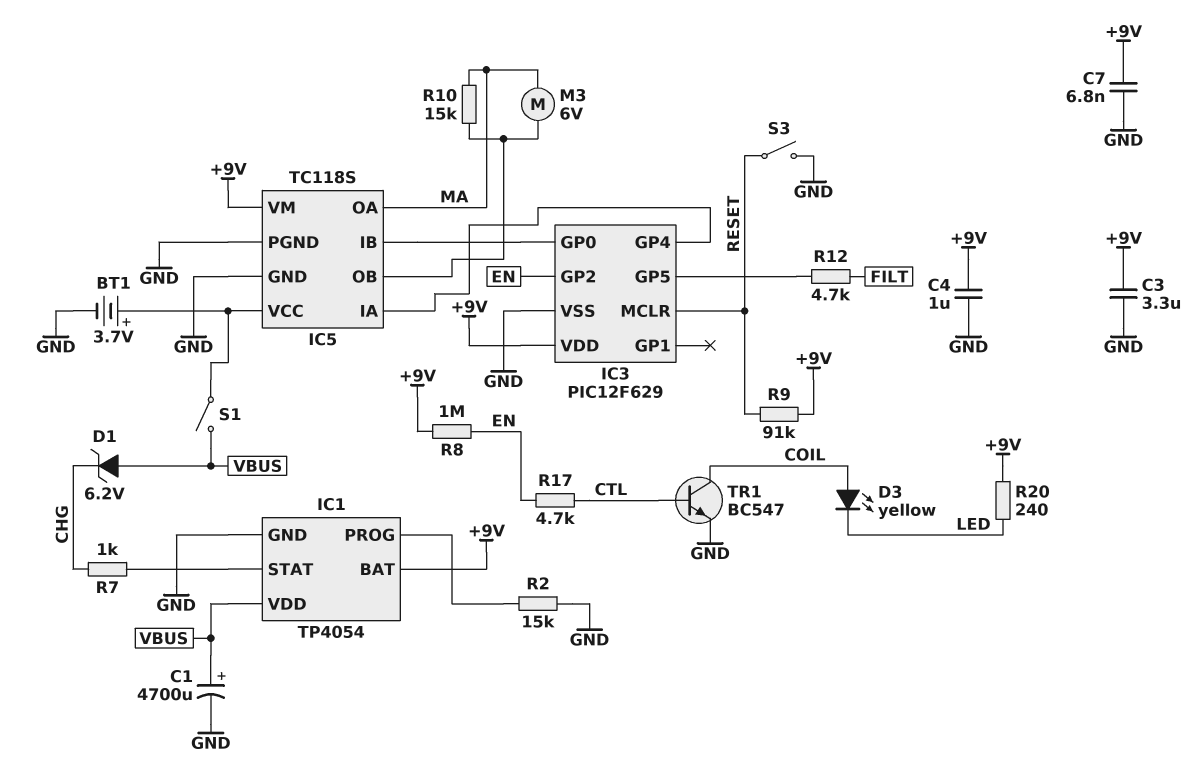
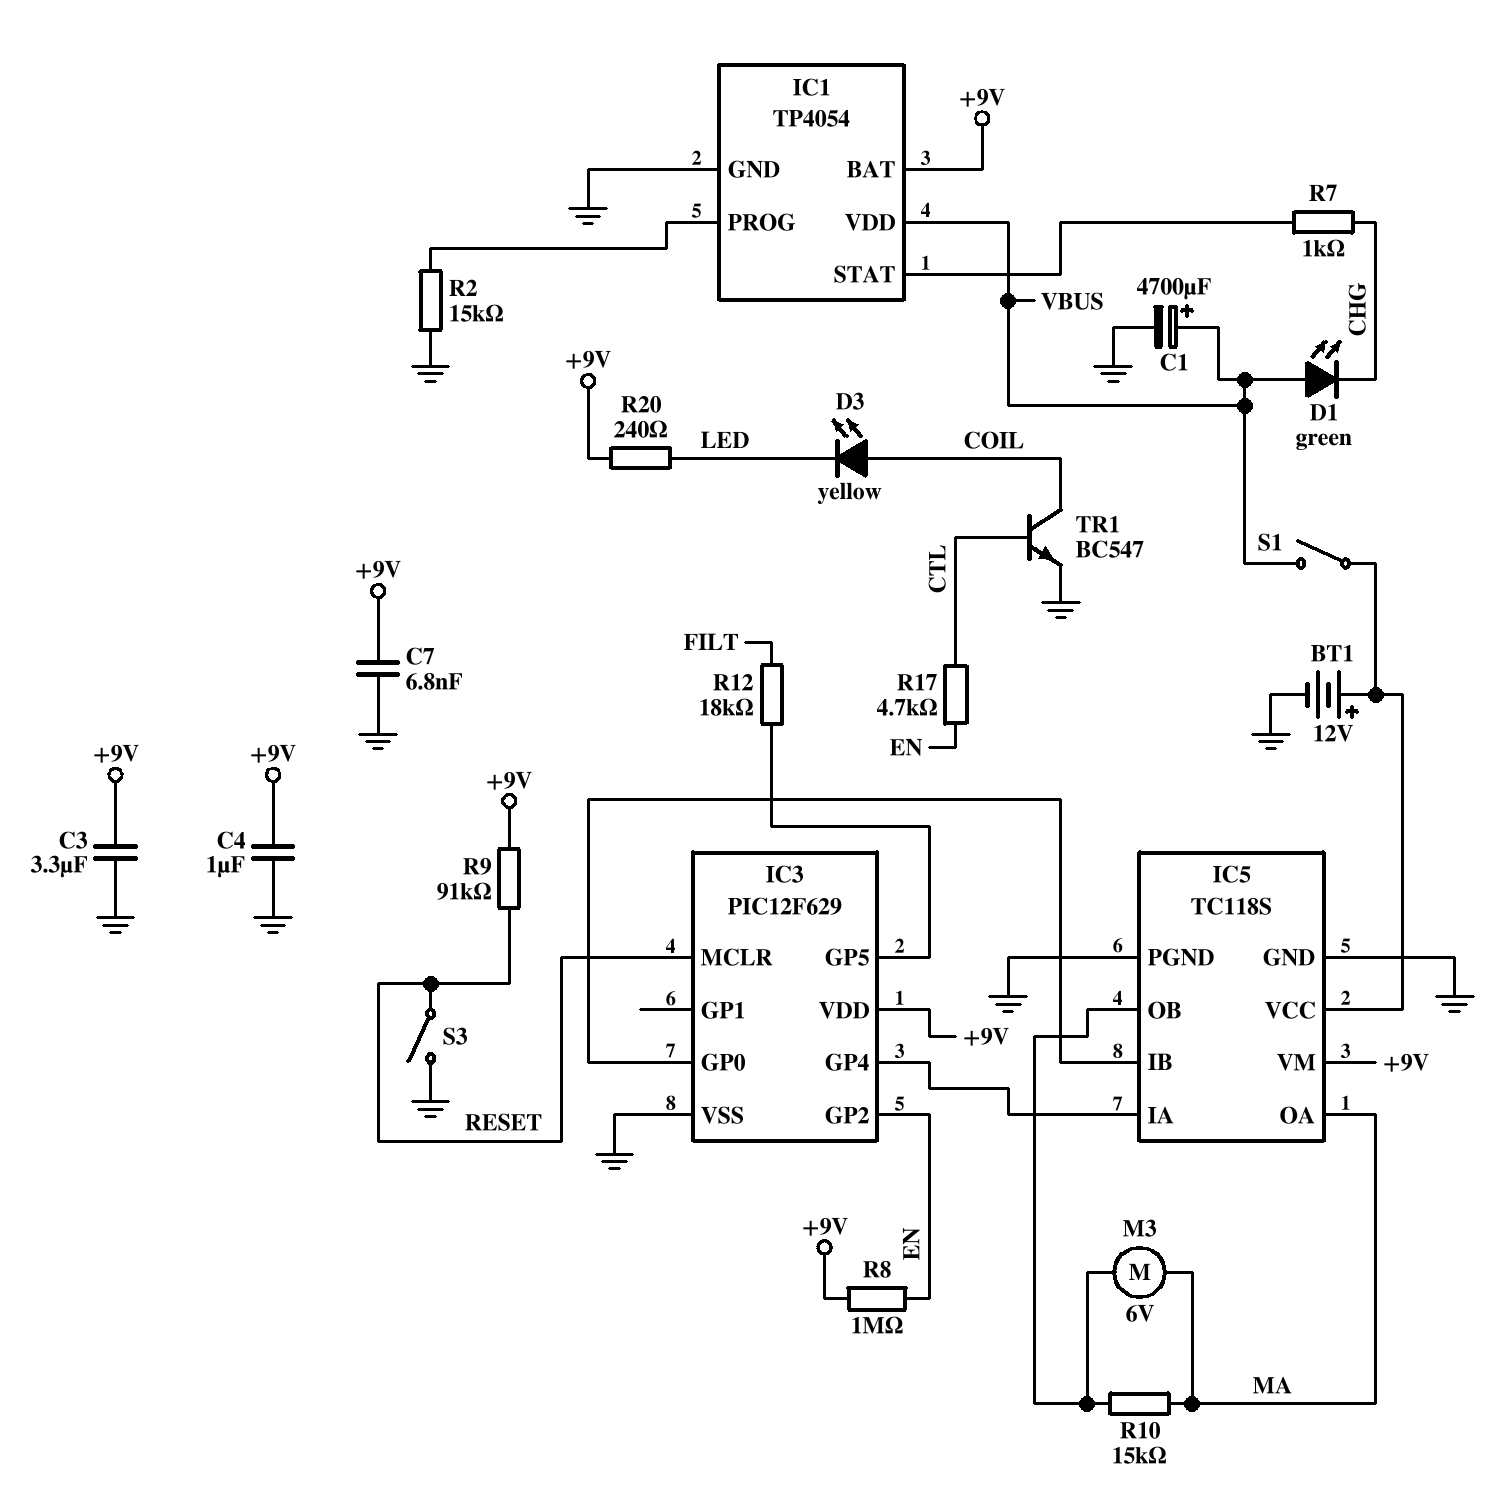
BT1: 3.7V (plus IC5/VCC, minus GND) -> 12V (plus IC5/VCC, minus GND)
D1: zener 6.2V (A VBUS, K CHG) -> LED green (A VBUS, K CHG)
R12: 4.7k (FILT, IC3/GP5) -> 18k (FILT, IC3/GP5)

